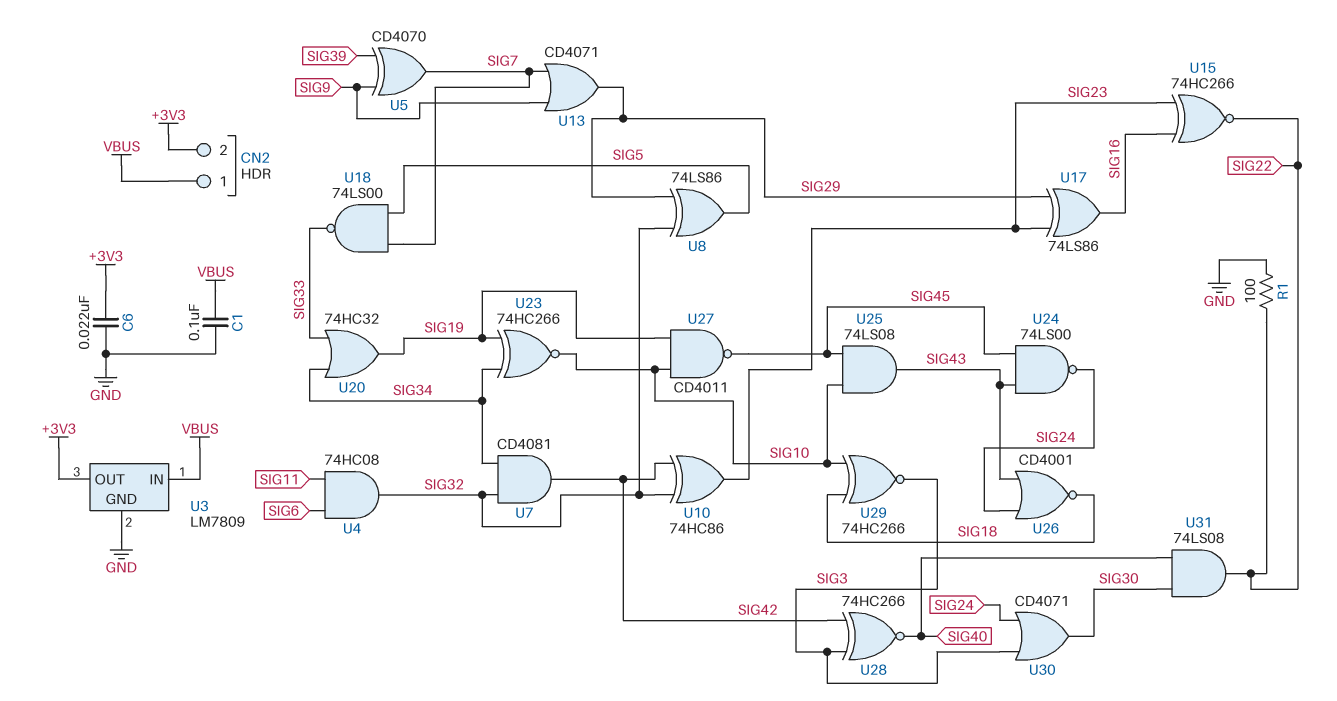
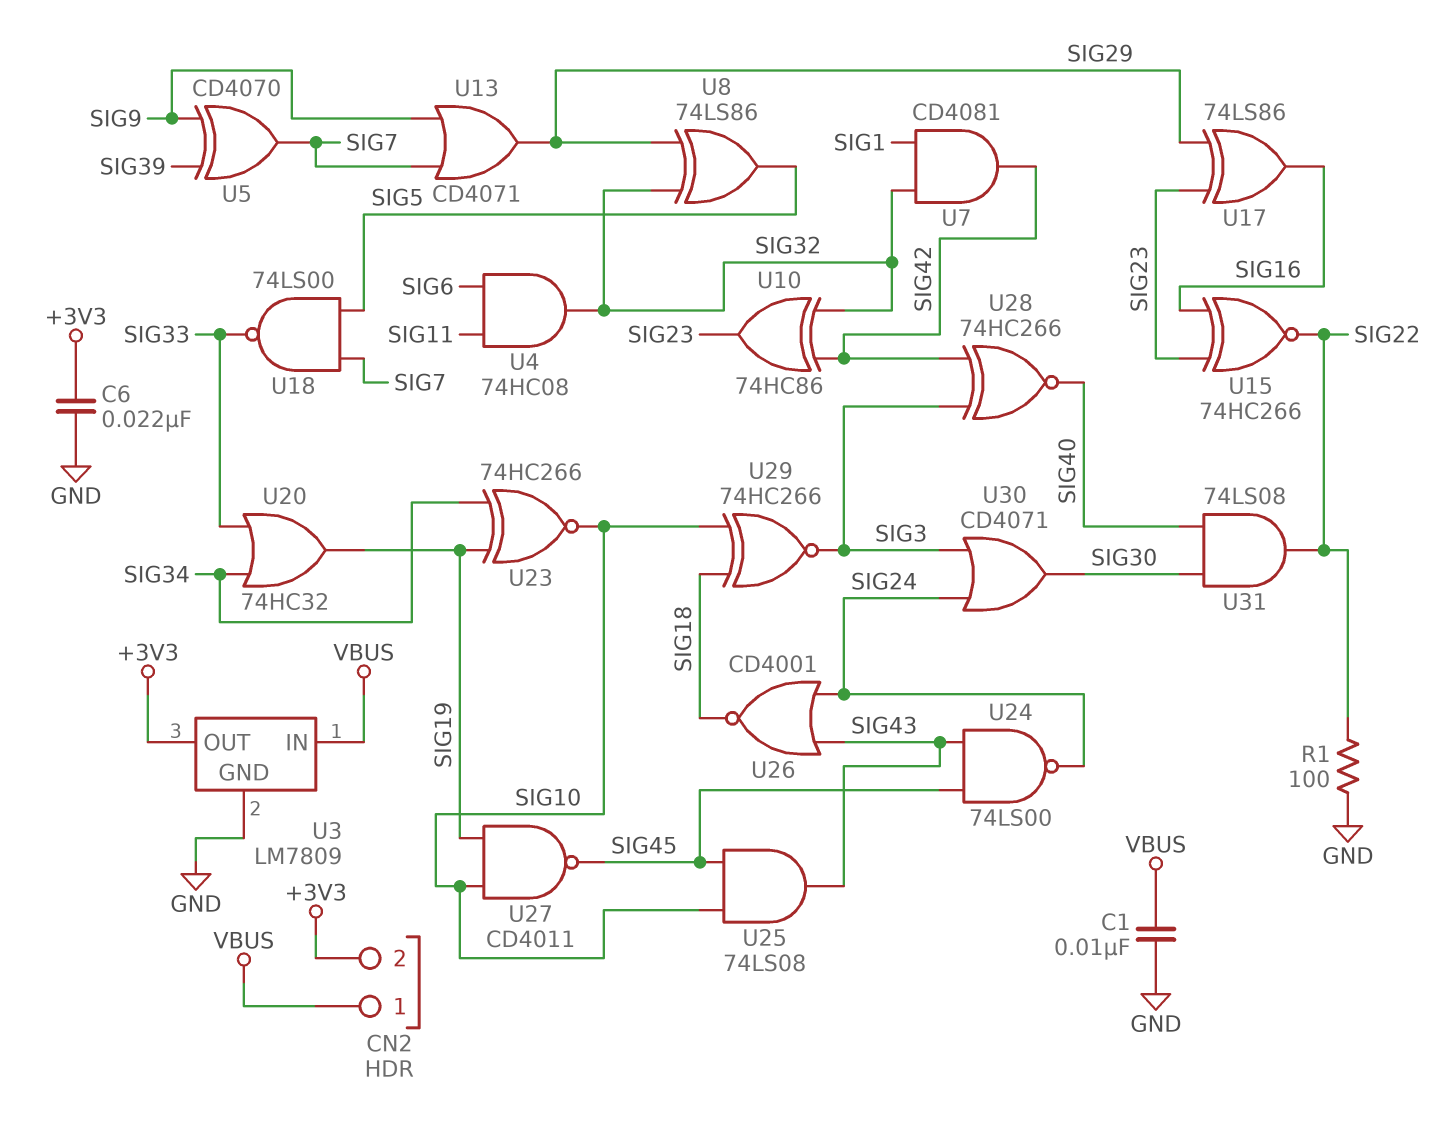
C1: 100nF (GND, VBUS) -> 10nF (GND, VBUS)
U7: AND CD4081 (in SIG32, in SIG34, out SIG42) -> AND CD4081 (in SIG1, in SIG32, out SIG42)

